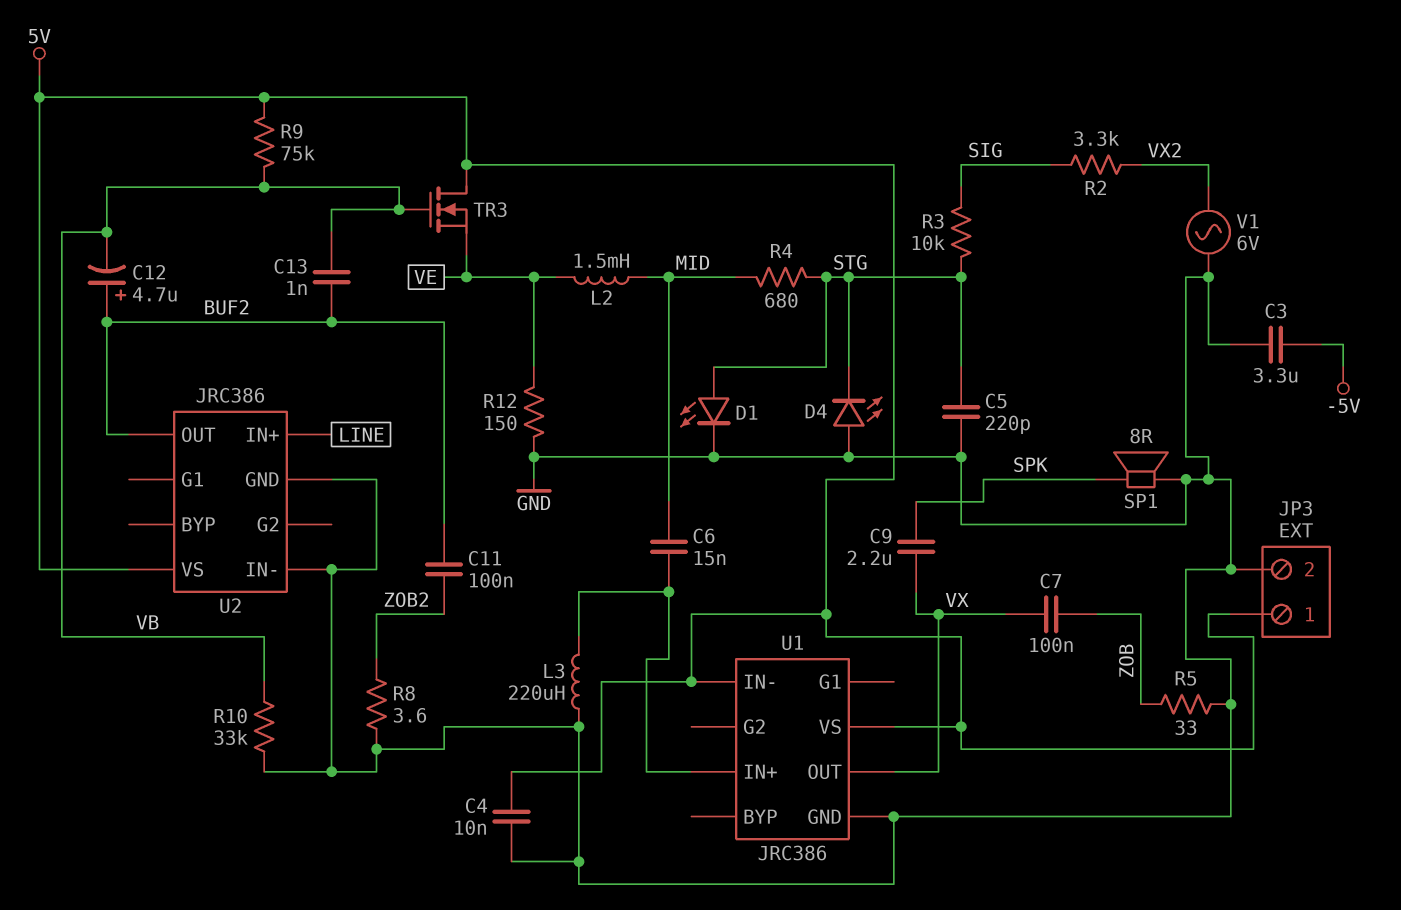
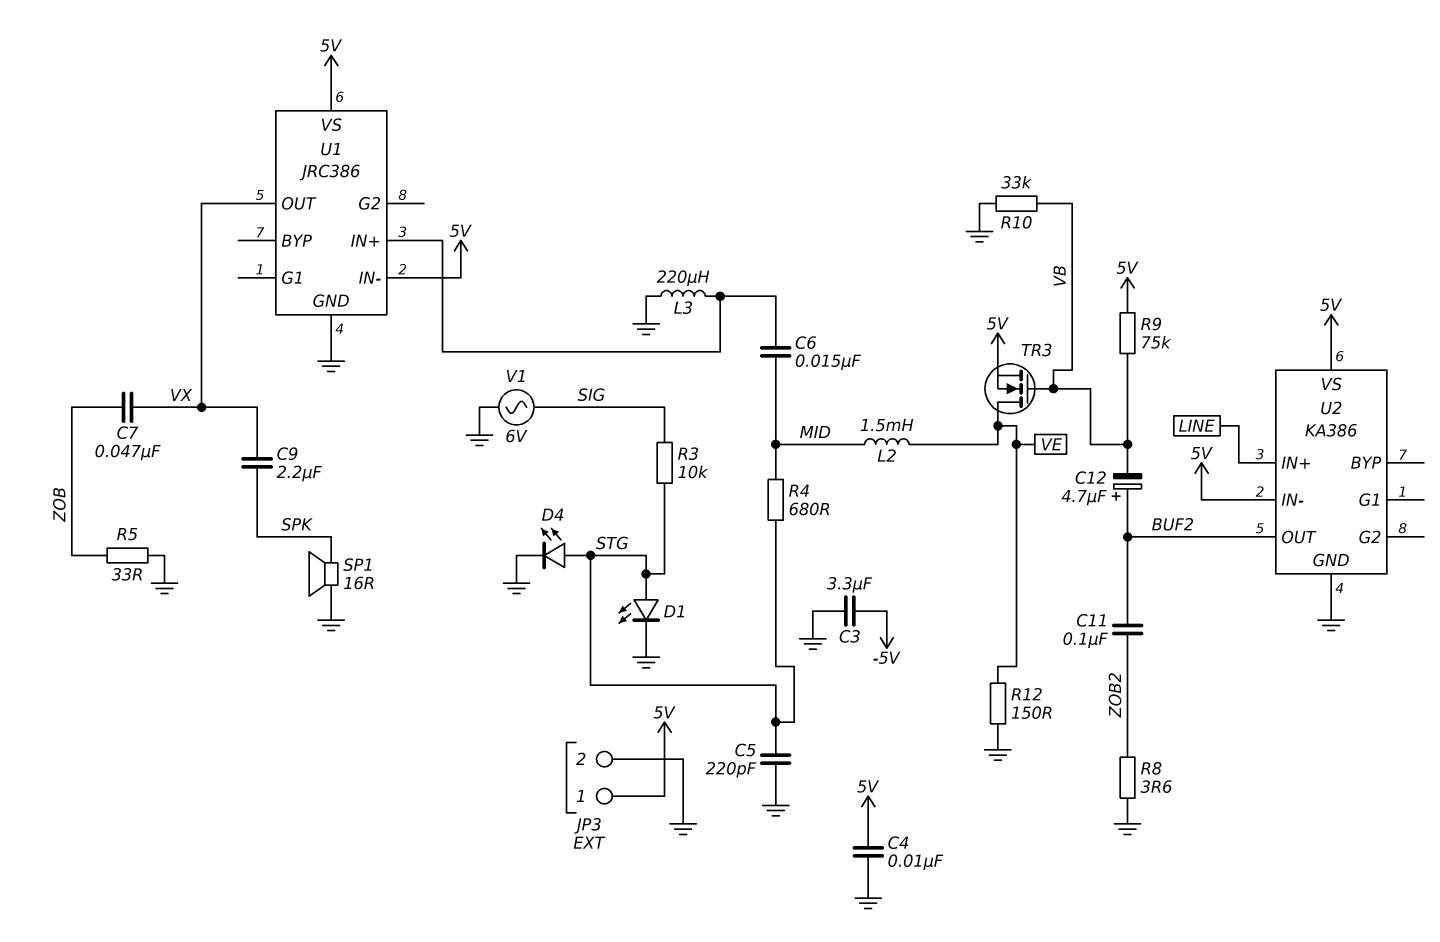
C7: 100nF (VX, ZOB) -> 47nF (VX, ZOB)
C13: 1nF (BUF2, VB) -> none
D4: LED (A GND, K STG) -> LED (A STG, K GND)
R2: 3.3k (SIG, VX2) -> none
SP1: speaker 8R (GND, SPK) -> speaker 16R (GND, SPK)
TR3: NMOS (G VB, D 5V, S VE) -> NMOS (G VB, D VE, S 5V)
U2: JRC386 -> KA386
U2 pin IN-: GND -> 5V
V1: AC 6V (GND, VX2) -> AC 6V (GND, SIG)

